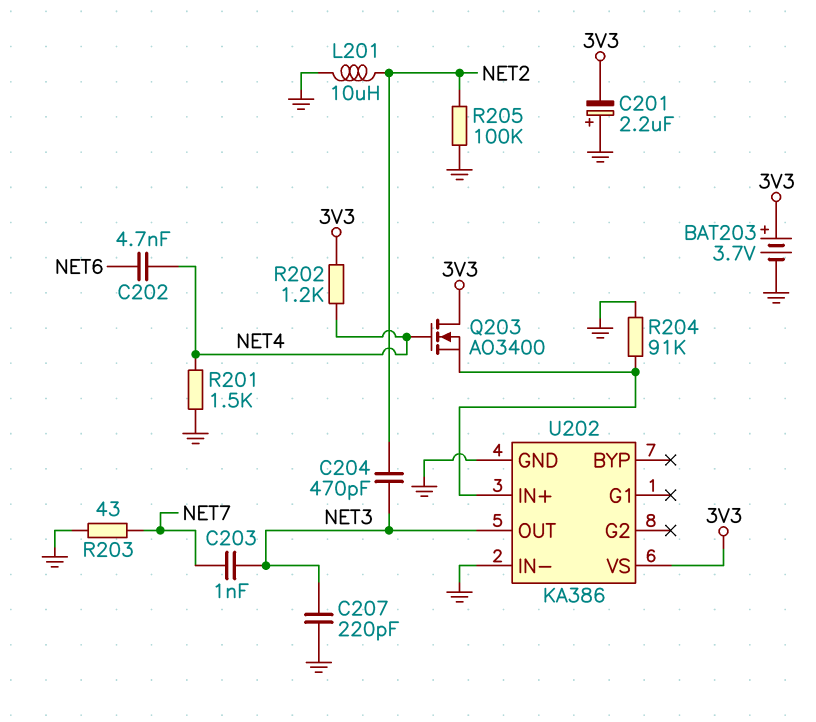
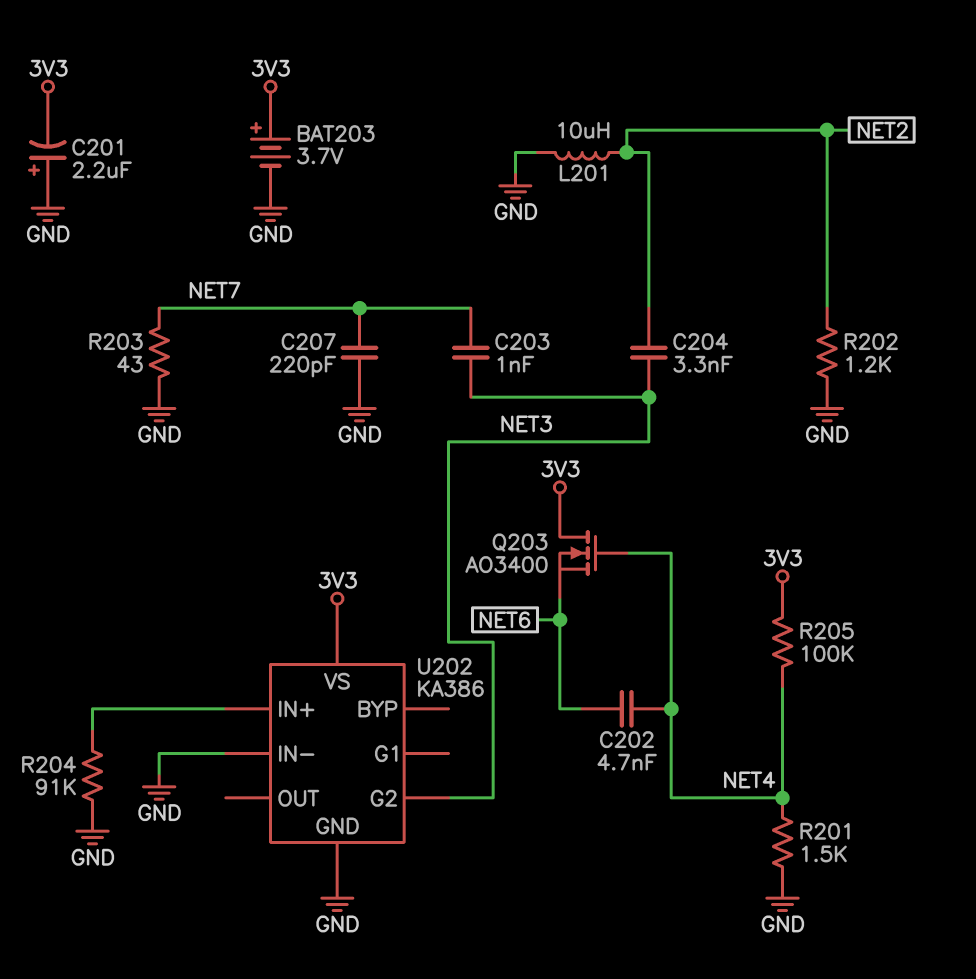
C204: 470pF (NET2, NET3) -> 3.3nF (NET2, NET3)
C207: 220pF (GND, NET3) -> 220pF (GND, NET7)
Q203: NMOS AO3400 (G NET4, D 3V3, S U202/IN+) -> NMOS AO3400 (G NET4, D 3V3, S NET6)
R202: 1.2k (3V3, NET4) -> 1.2k (GND, NET2)
R205: 100k (GND, NET2) -> 100k (3V3, NET4)
U202 pin G2: none -> NET3
U202 pin OUT: NET3 -> none

